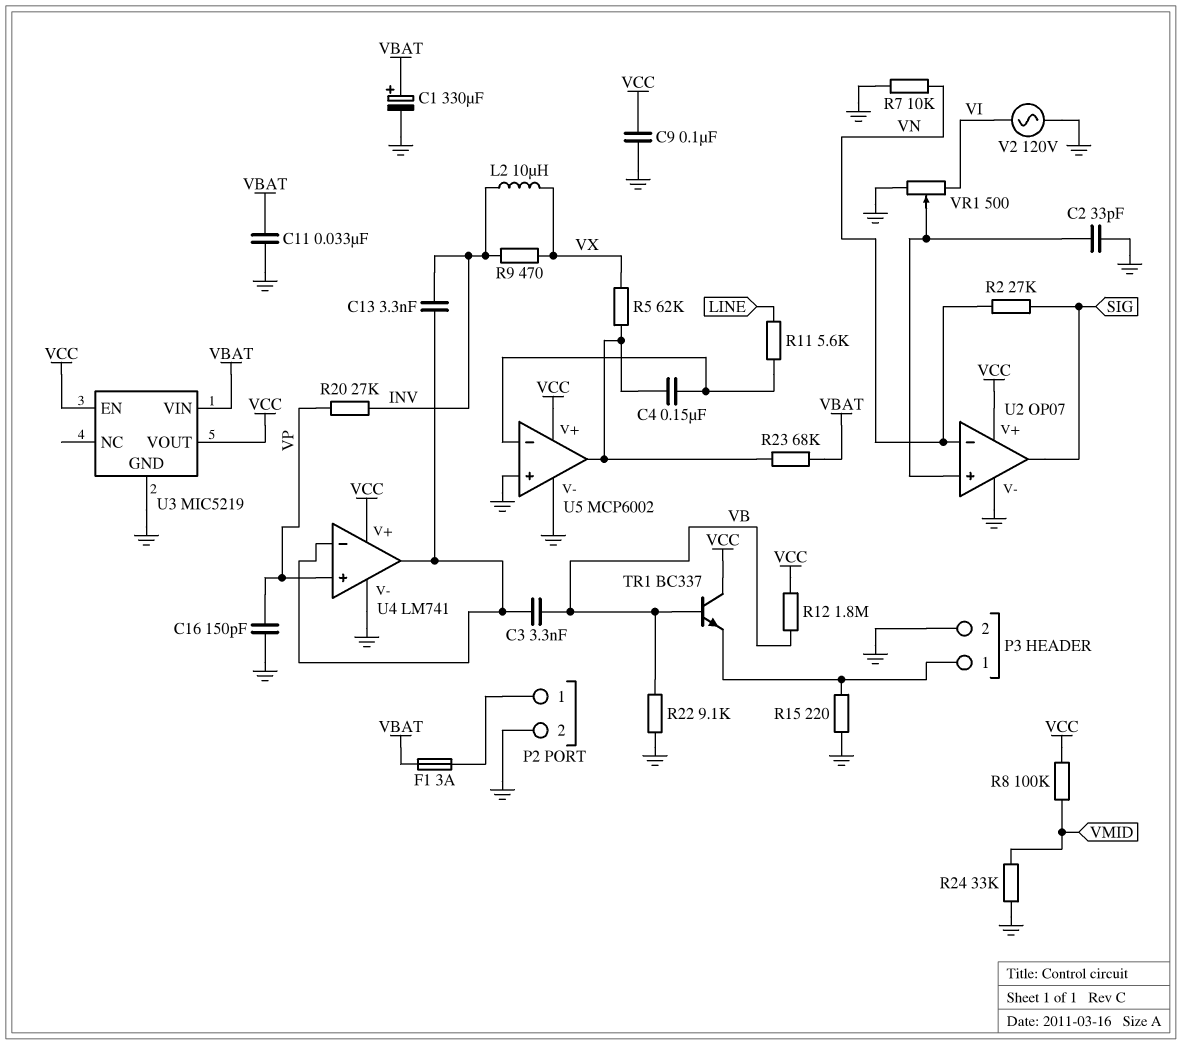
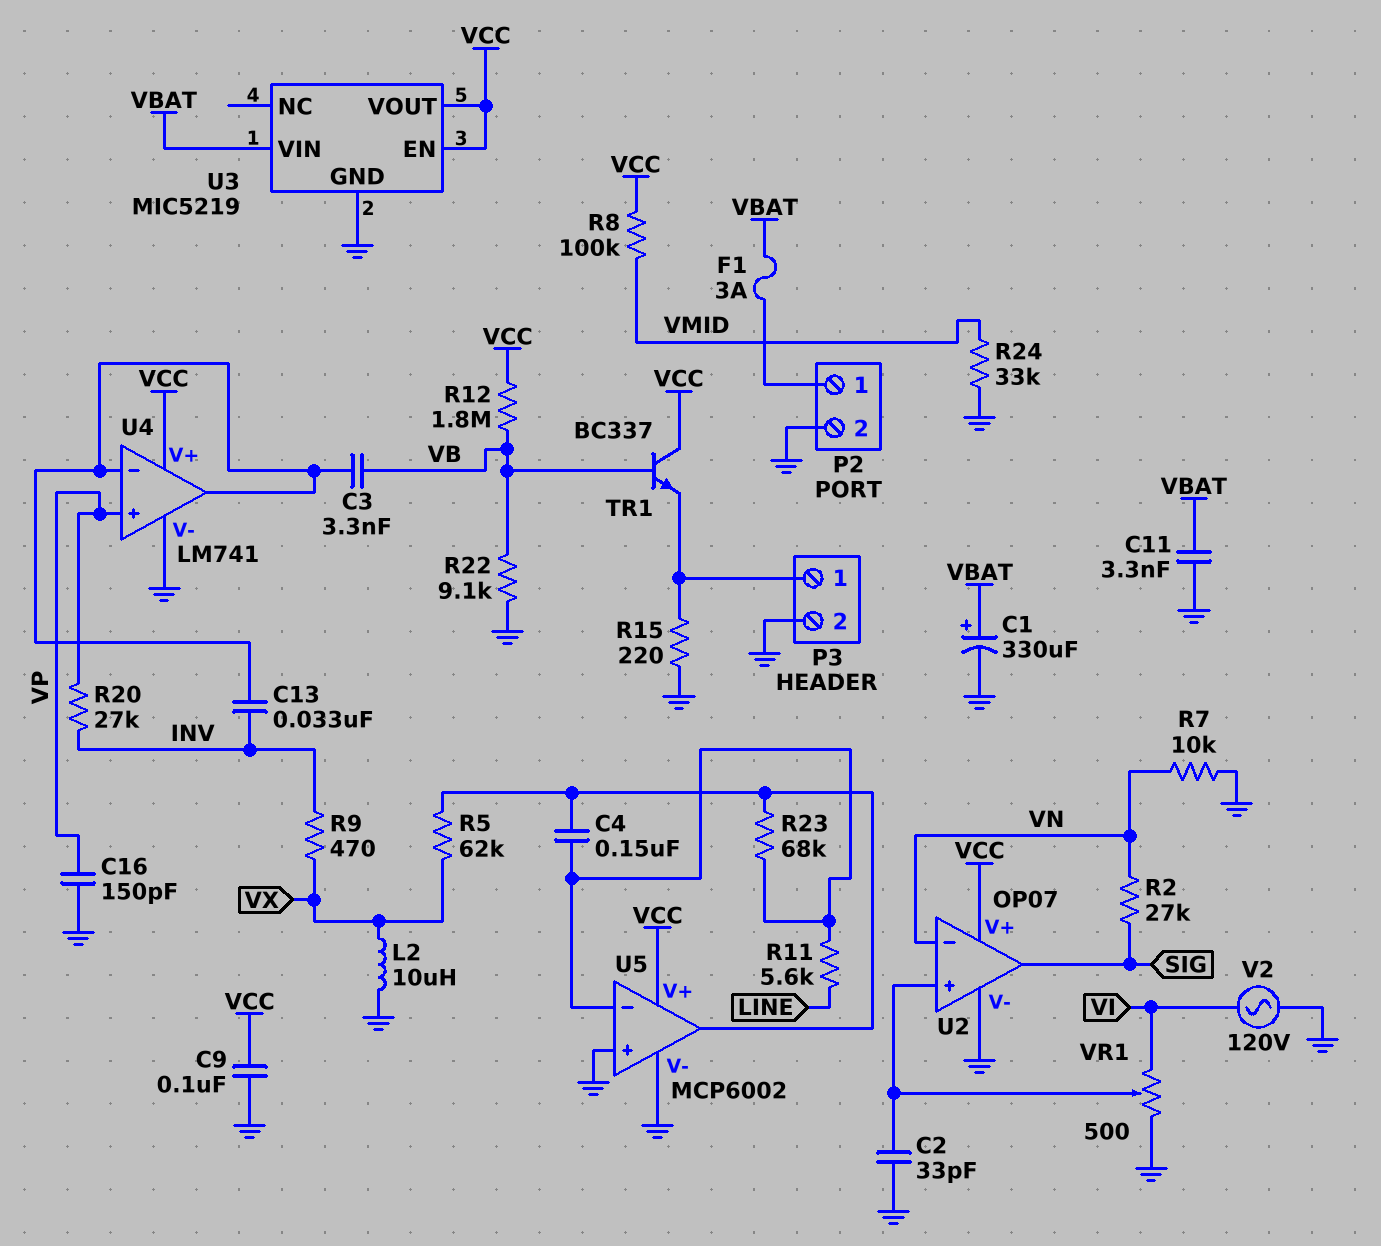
C11: 33nF (GND, VBAT) -> 3.3nF (GND, VBAT)
C13: 3.3nF (INV, U4/in-) -> 33nF (INV, U4/in-)
L2: 10uH (INV, VX) -> 10uH (GND, VX)
R23: 68k (U5/out, VBAT) -> 68k (U5/in-, U5/out)

